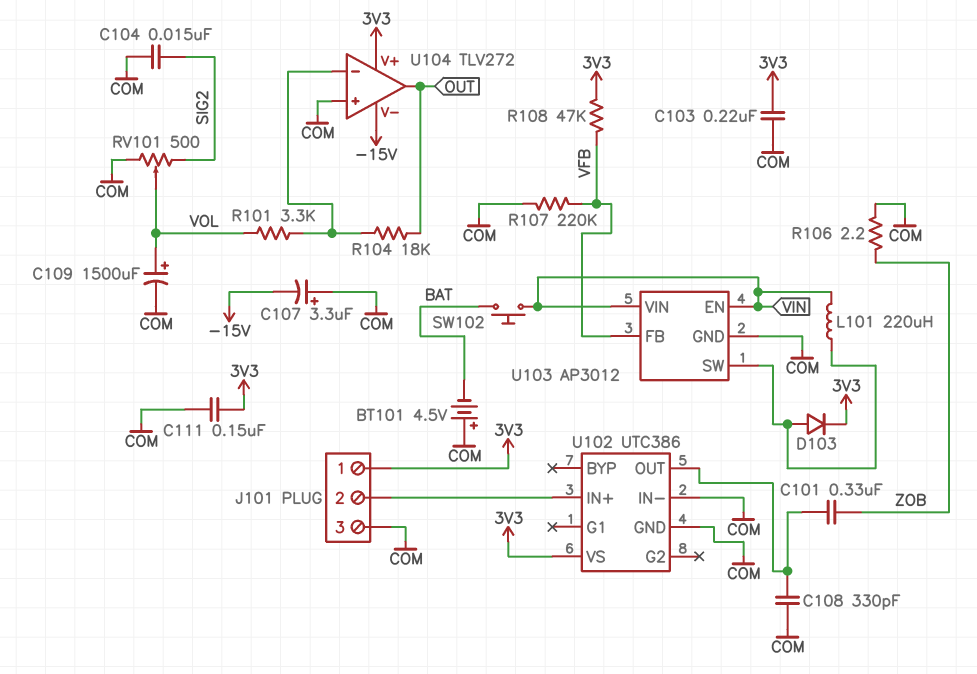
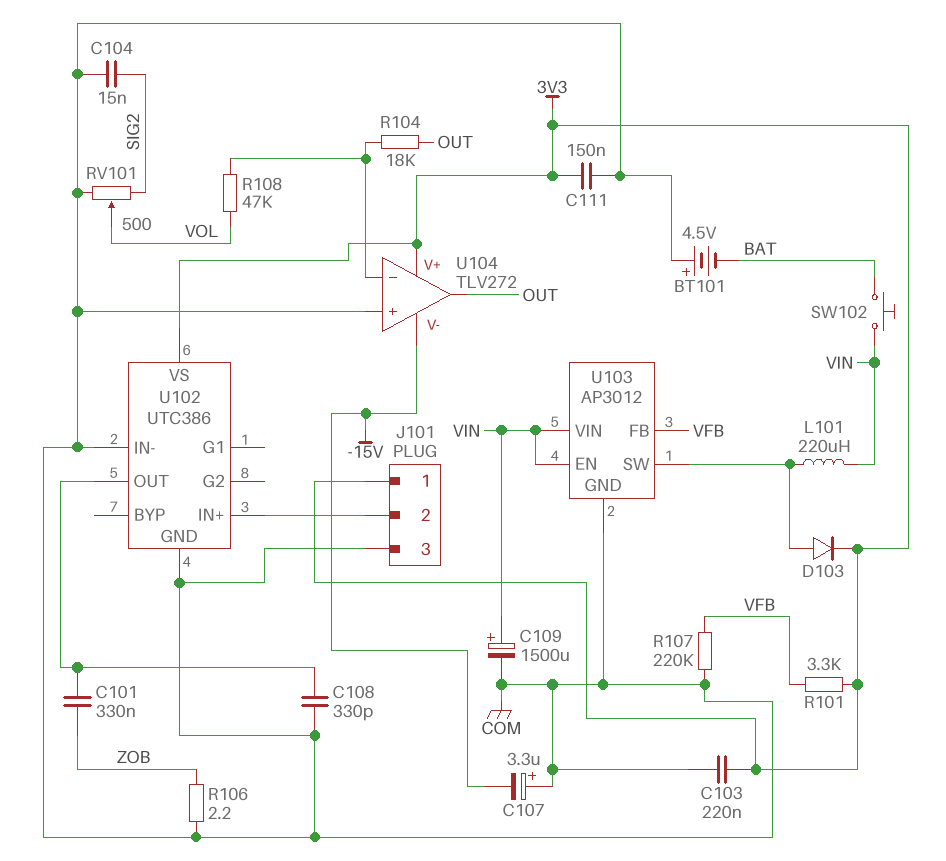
C109: 1500uF (plus VOL, minus COM) -> 1500uF (plus VIN, minus COM)
R101: 3.3k (U104/in-, VOL) -> 3.3k (3V3, VFB)
R108: 47k (3V3, VFB) -> 47k (U104/in-, VOL)

